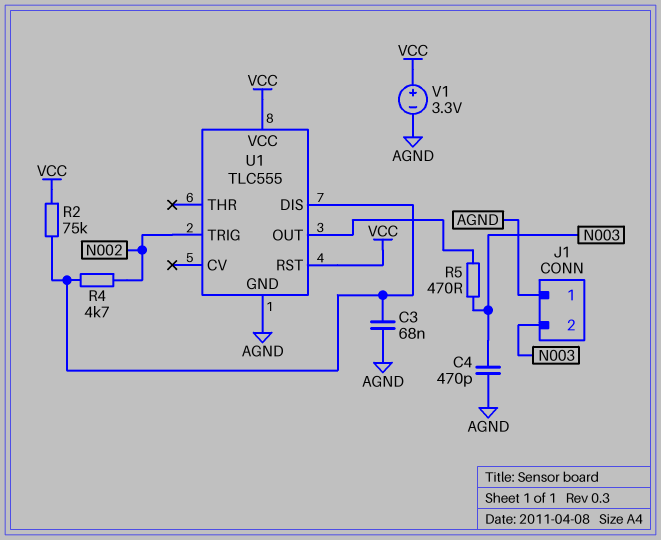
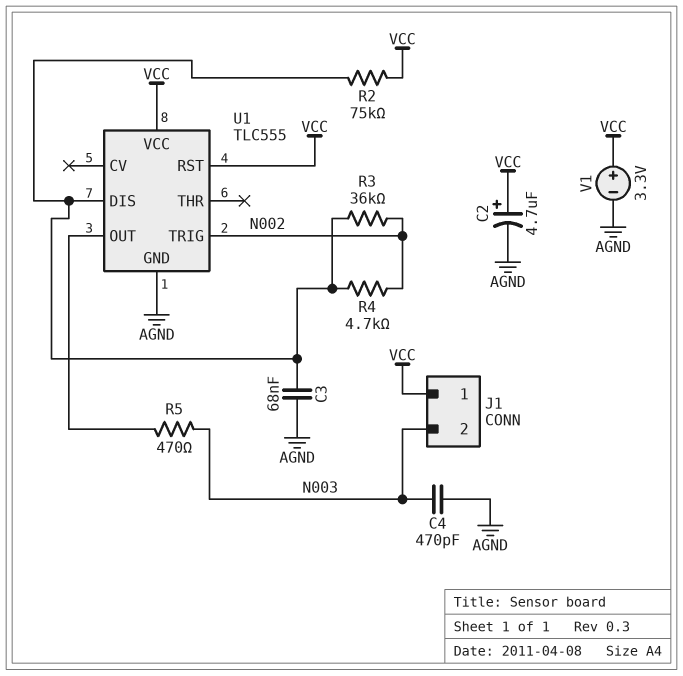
C2: none -> 4.7uF (plus VCC, minus AGND)
J1 pin 1: AGND -> VCC
R3: none -> 36k (N002, U1/DIS)

